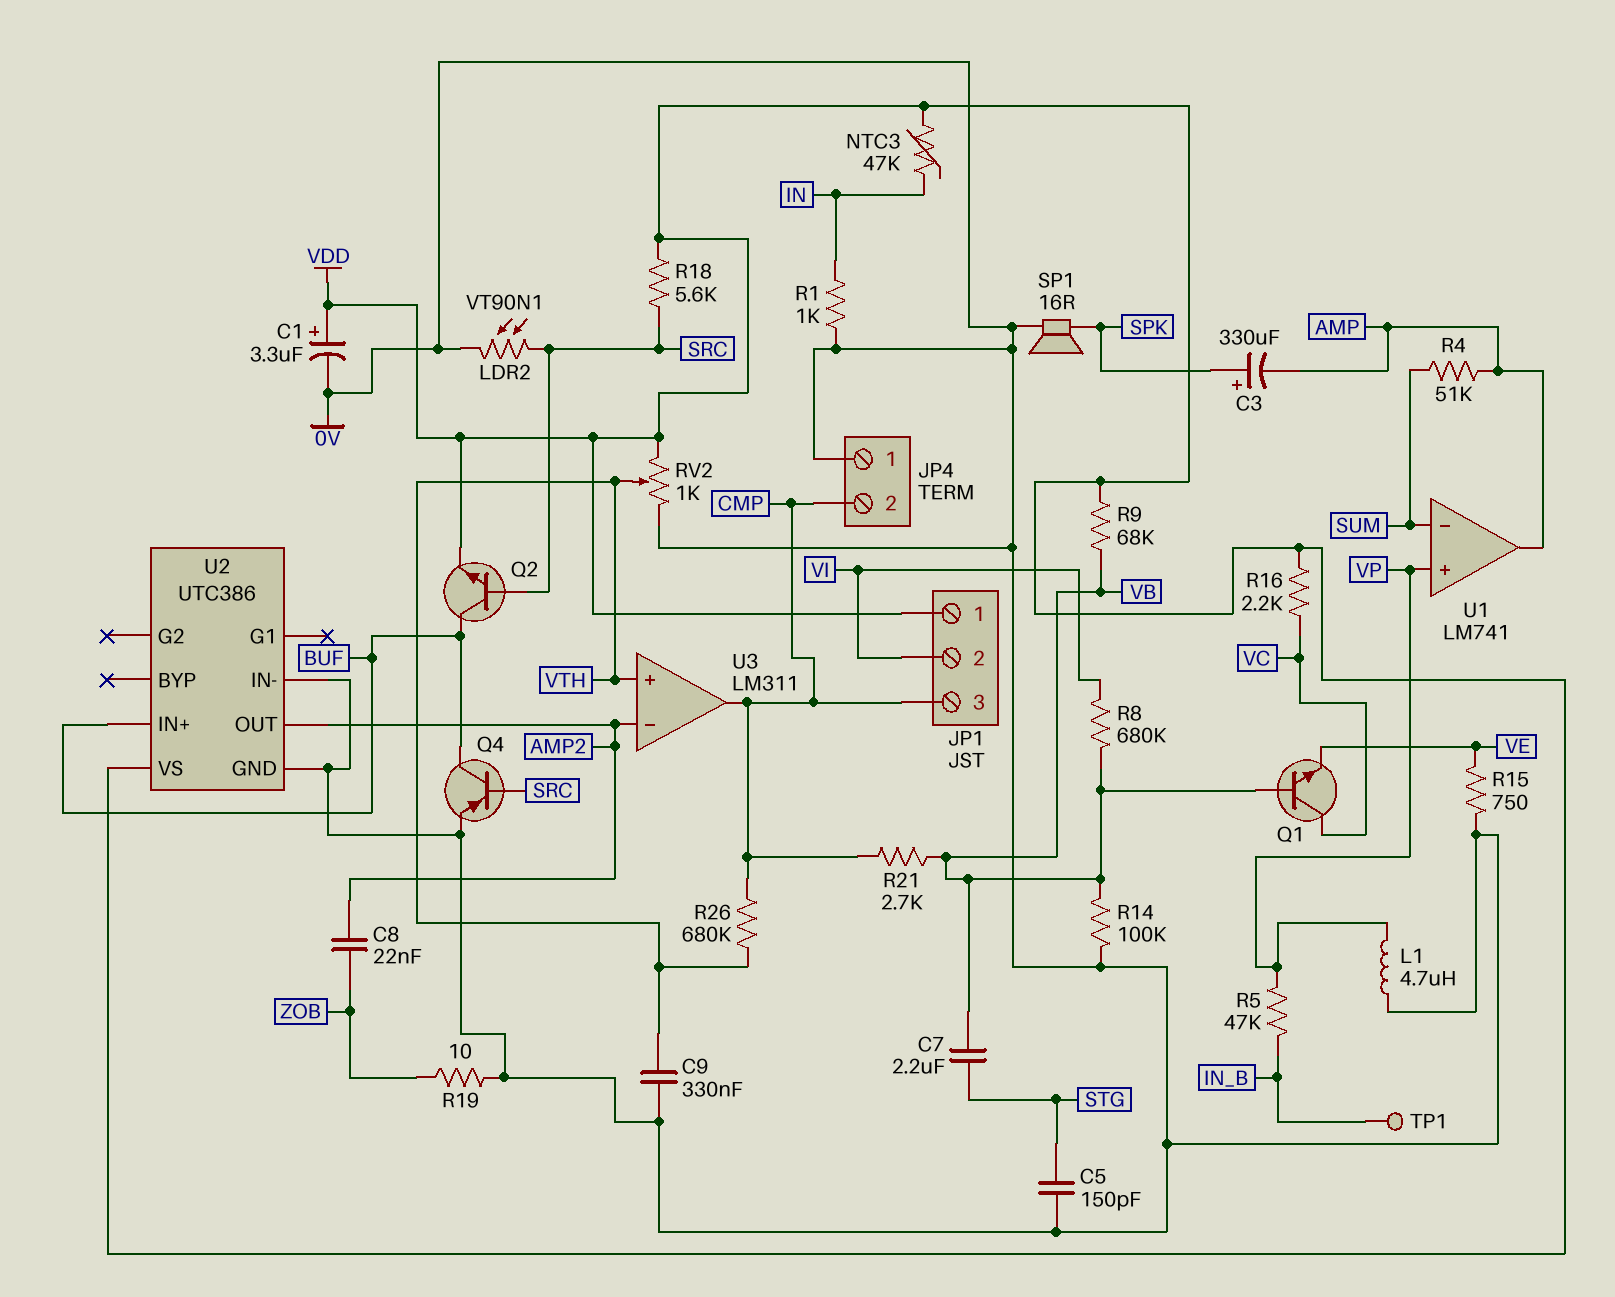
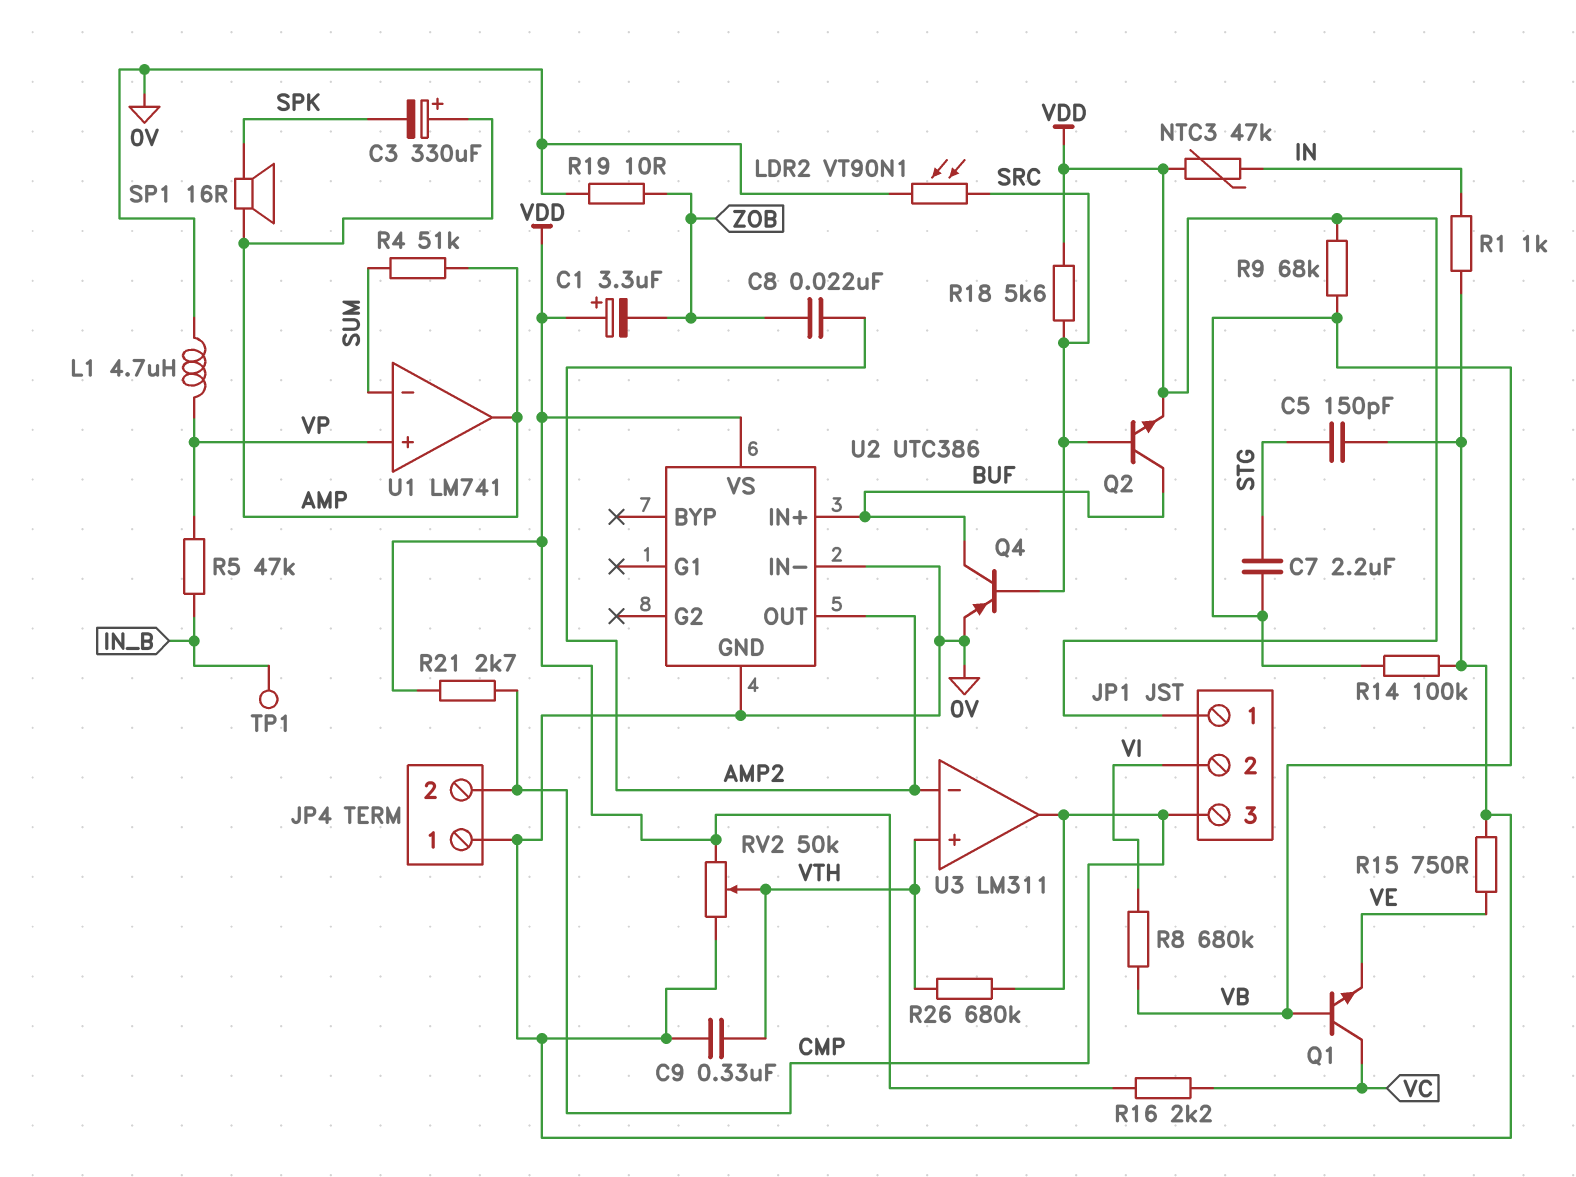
C1: 3.3uF (plus VDD, minus 0V) -> 3.3uF (plus VDD, minus ZOB)
C3: 330uF (plus SPK, minus AMP) -> 330uF (plus AMP, minus SPK)
R21: 2.7k (CMP, VB) -> 2.7k (CMP, VDD)
RV2: 1k (0V, VDD, wiper VTH) -> 50k (0V, VDD, wiper VTH)
SP1: speaker 16R (0V, SPK) -> speaker 16R (AMP, SPK)

